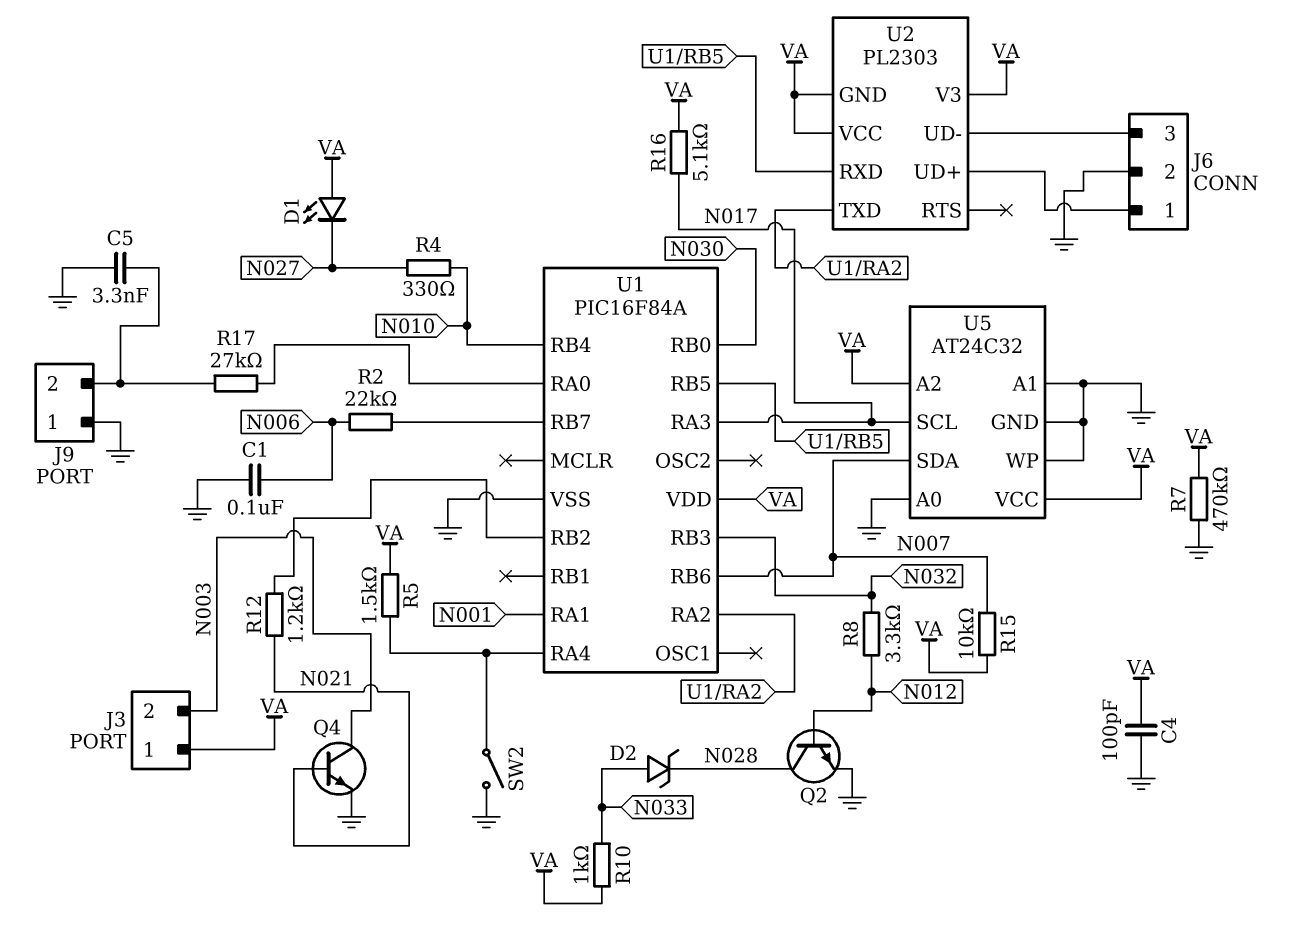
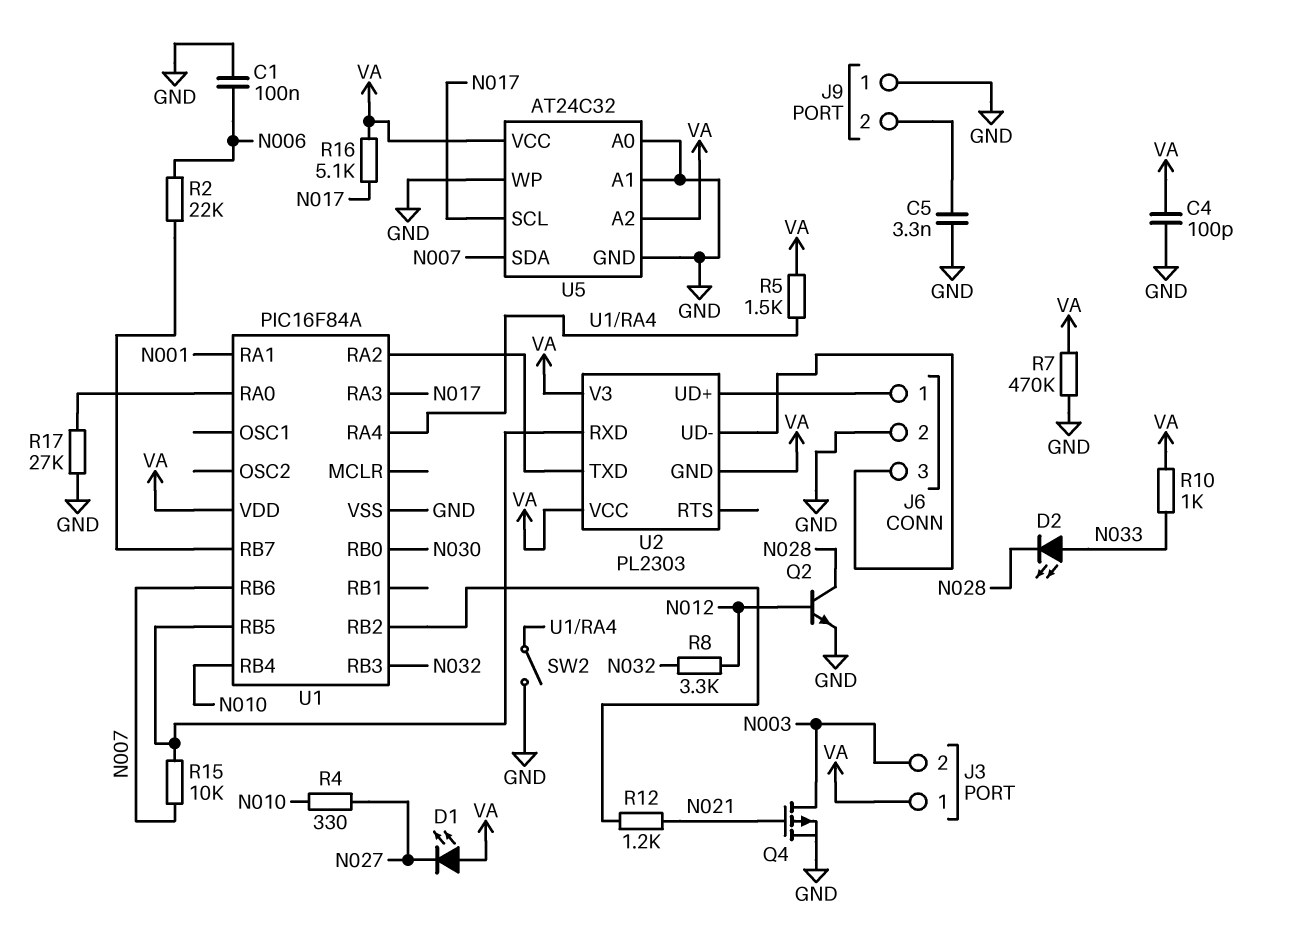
D2: zener (A N033, K N028) -> LED (A N033, K N028)
Q4: NPN (B N021, C N003, E GND) -> PMOS (G N021, D N003, S GND)
R15: 10k (N007, VA) -> 10k (N007, U1/RB5)
R17: 27k (J9/2, U1/RA0) -> 27k (GND, U1/RA0)

